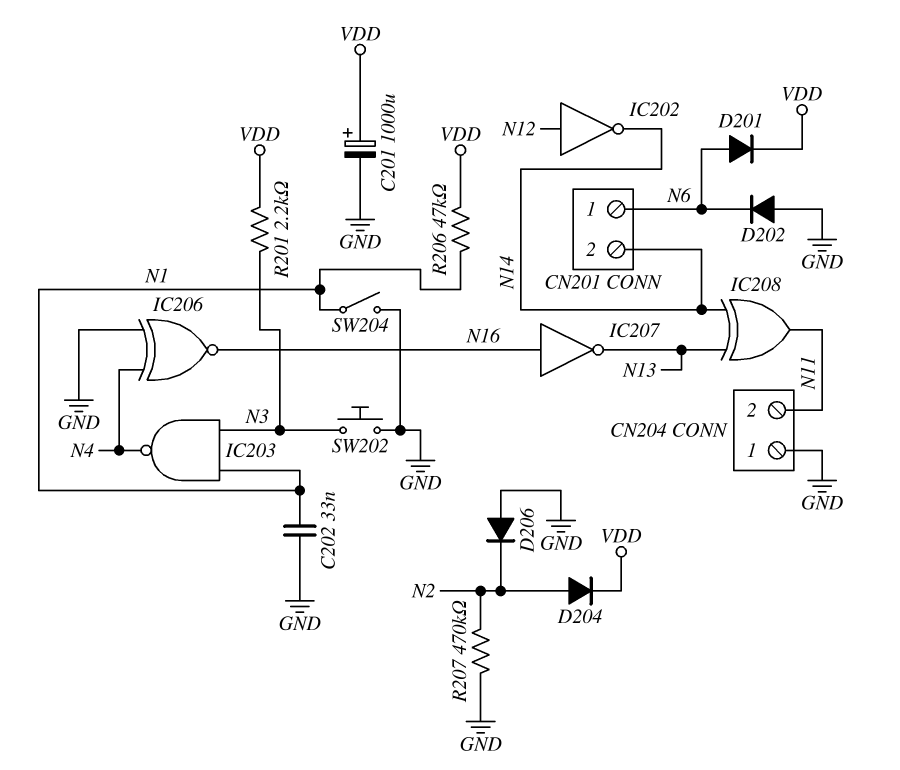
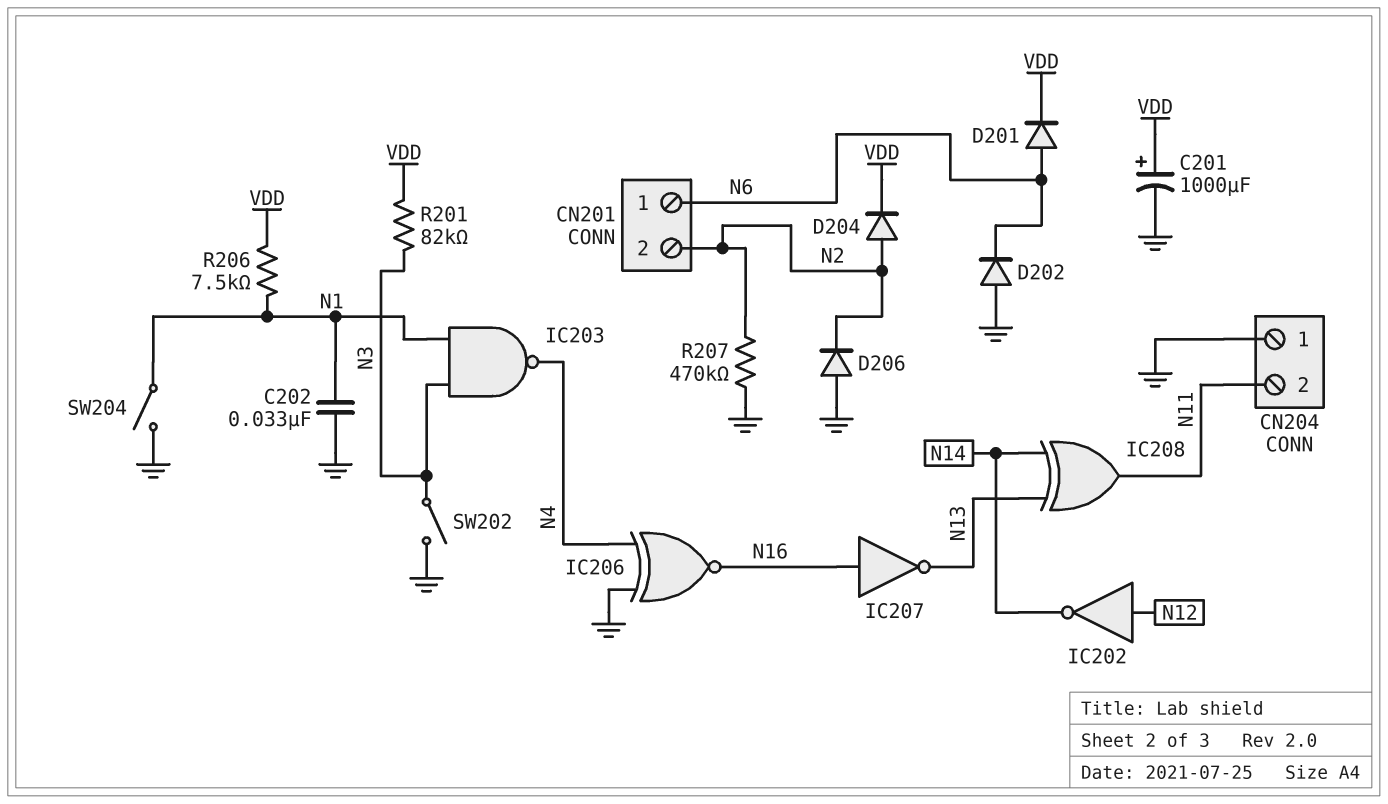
CN201 pin 2: N14 -> N2
R201: 2.2k (N3, VDD) -> 82k (N3, VDD)
R206: 47k (N1, VDD) -> 7.5k (N1, VDD)
SW202: button (GND, N3) -> switch (GND, N3)

